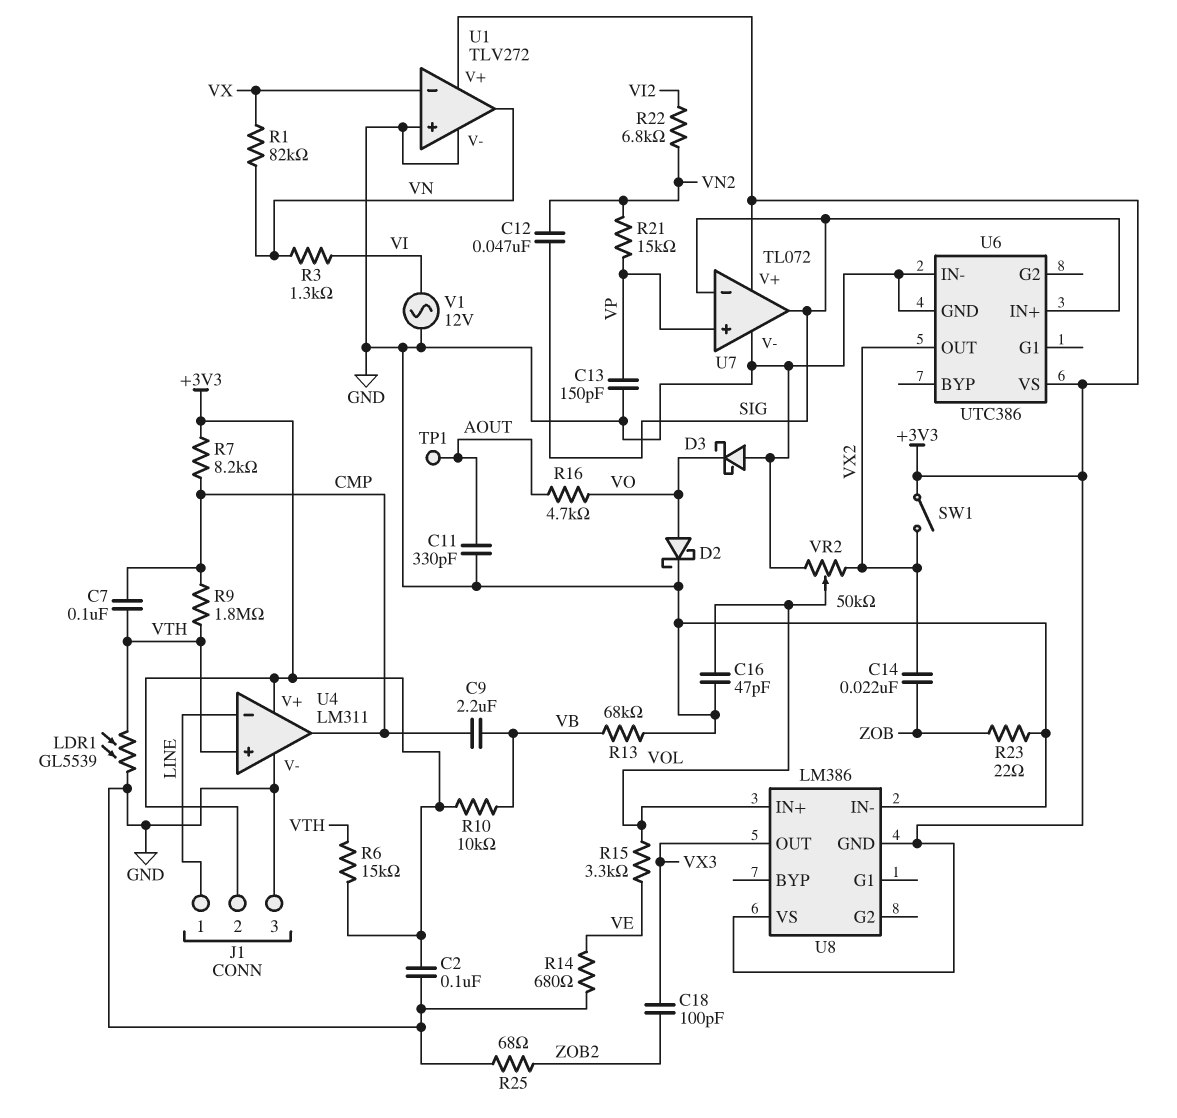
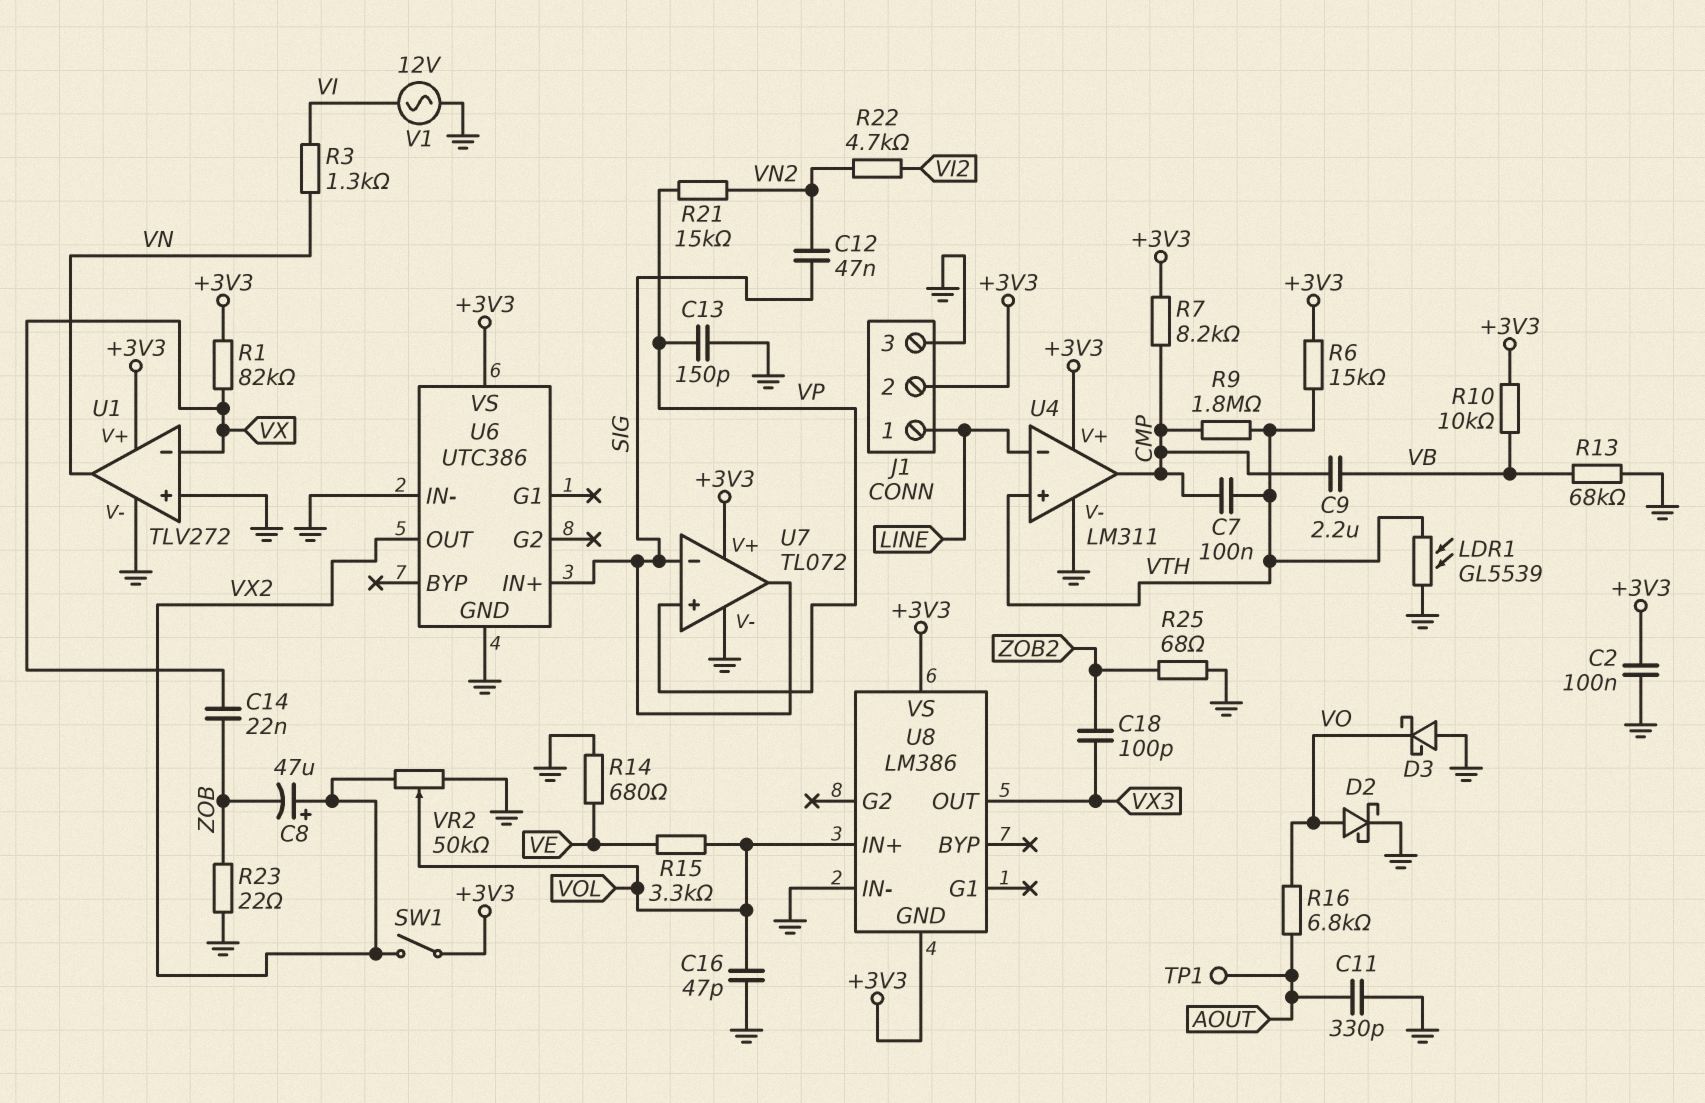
C8: none -> 47uF (plus VX2, minus ZOB)
C14: 22nF (VX2, ZOB) -> 22nF (VX, ZOB)
R1: 82k (VN, VX) -> 82k (+3V3, VX)
R16: 4.7k (AOUT, VO) -> 6.8k (AOUT, VO)
R22: 6.8k (VI2, VN2) -> 4.7k (VI2, VN2)

